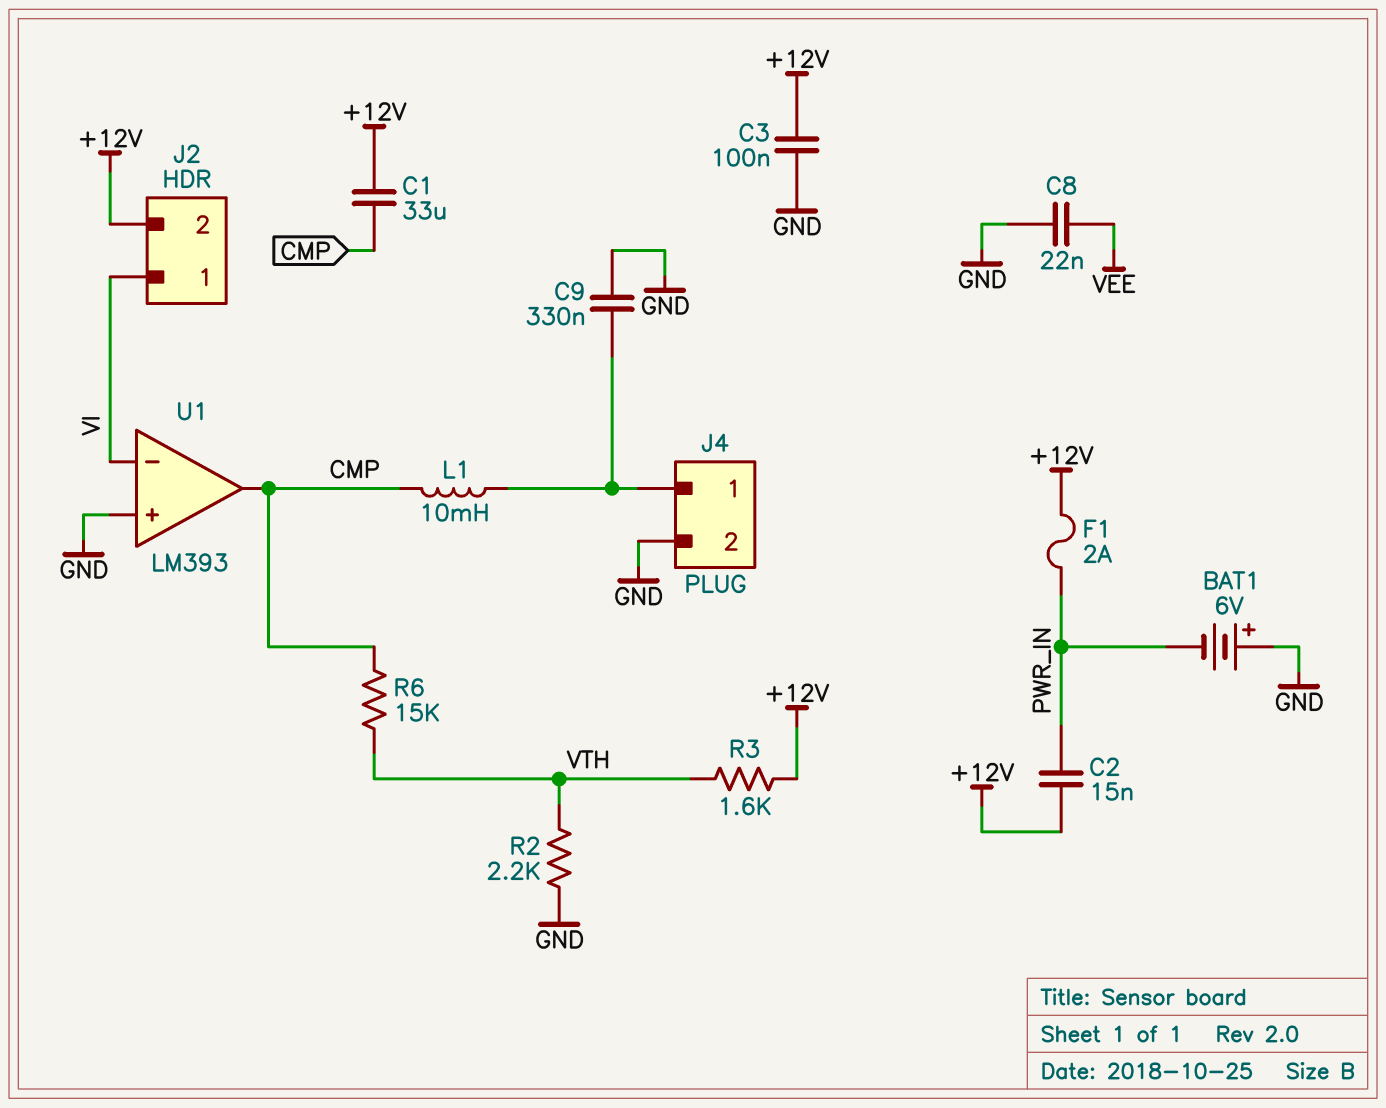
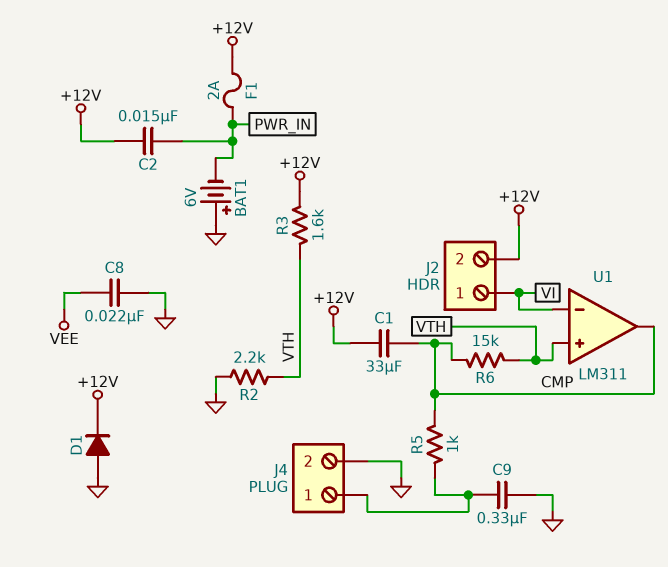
C3: 100nF (+12V, GND) -> none
D1: none -> diode (A GND, K +12V)
L1: 10mH (CMP, J4/1) -> none
R5: none -> 1k (CMP, J4/1)
U1: LM393 -> LM311
U1 pin in+: GND -> VTH

